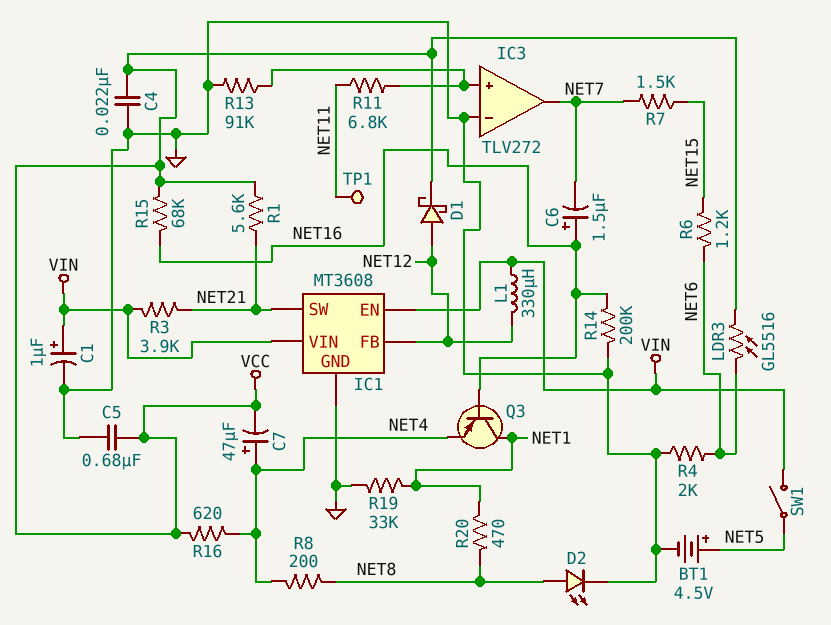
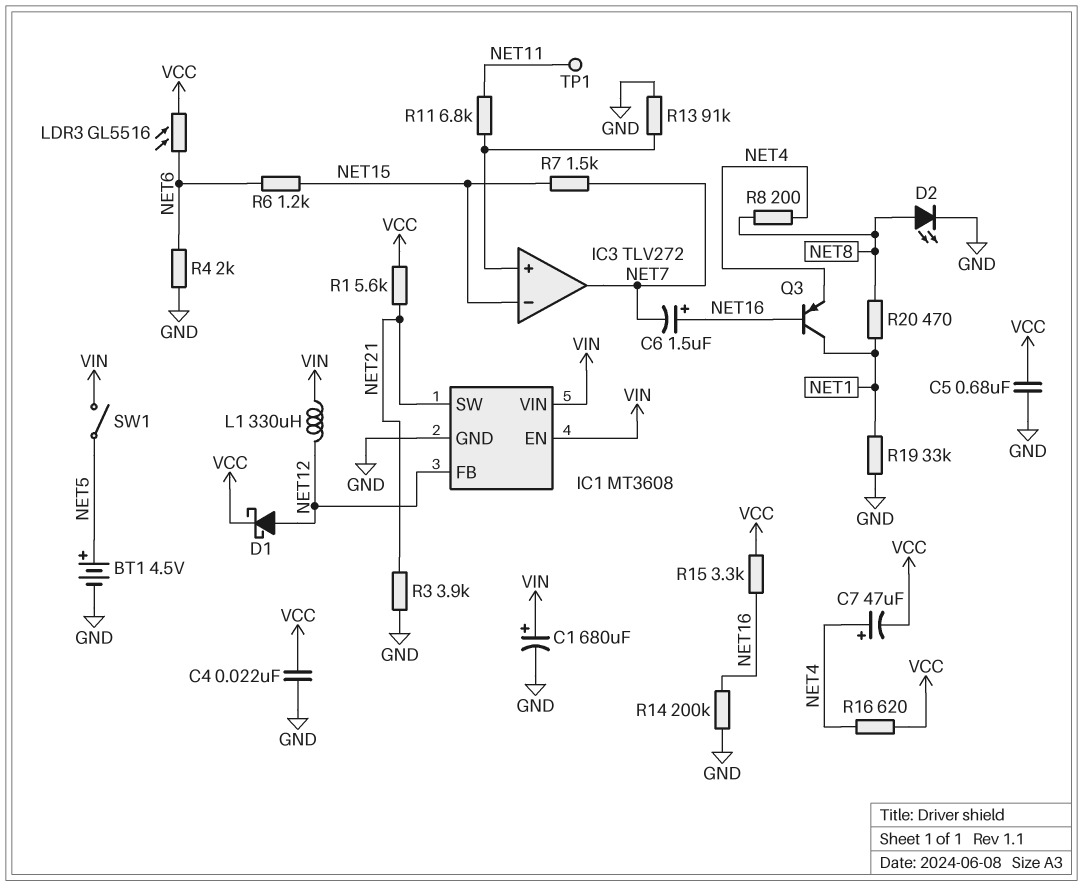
C1: 1uF (plus VIN, minus GND) -> 680uF (plus VIN, minus GND)
IC3 pin in-: GND -> NET15
R3: 3.9k (NET21, VIN) -> 3.9k (GND, NET21)
R15: 68k (NET16, VCC) -> 3.3k (NET16, VCC)

